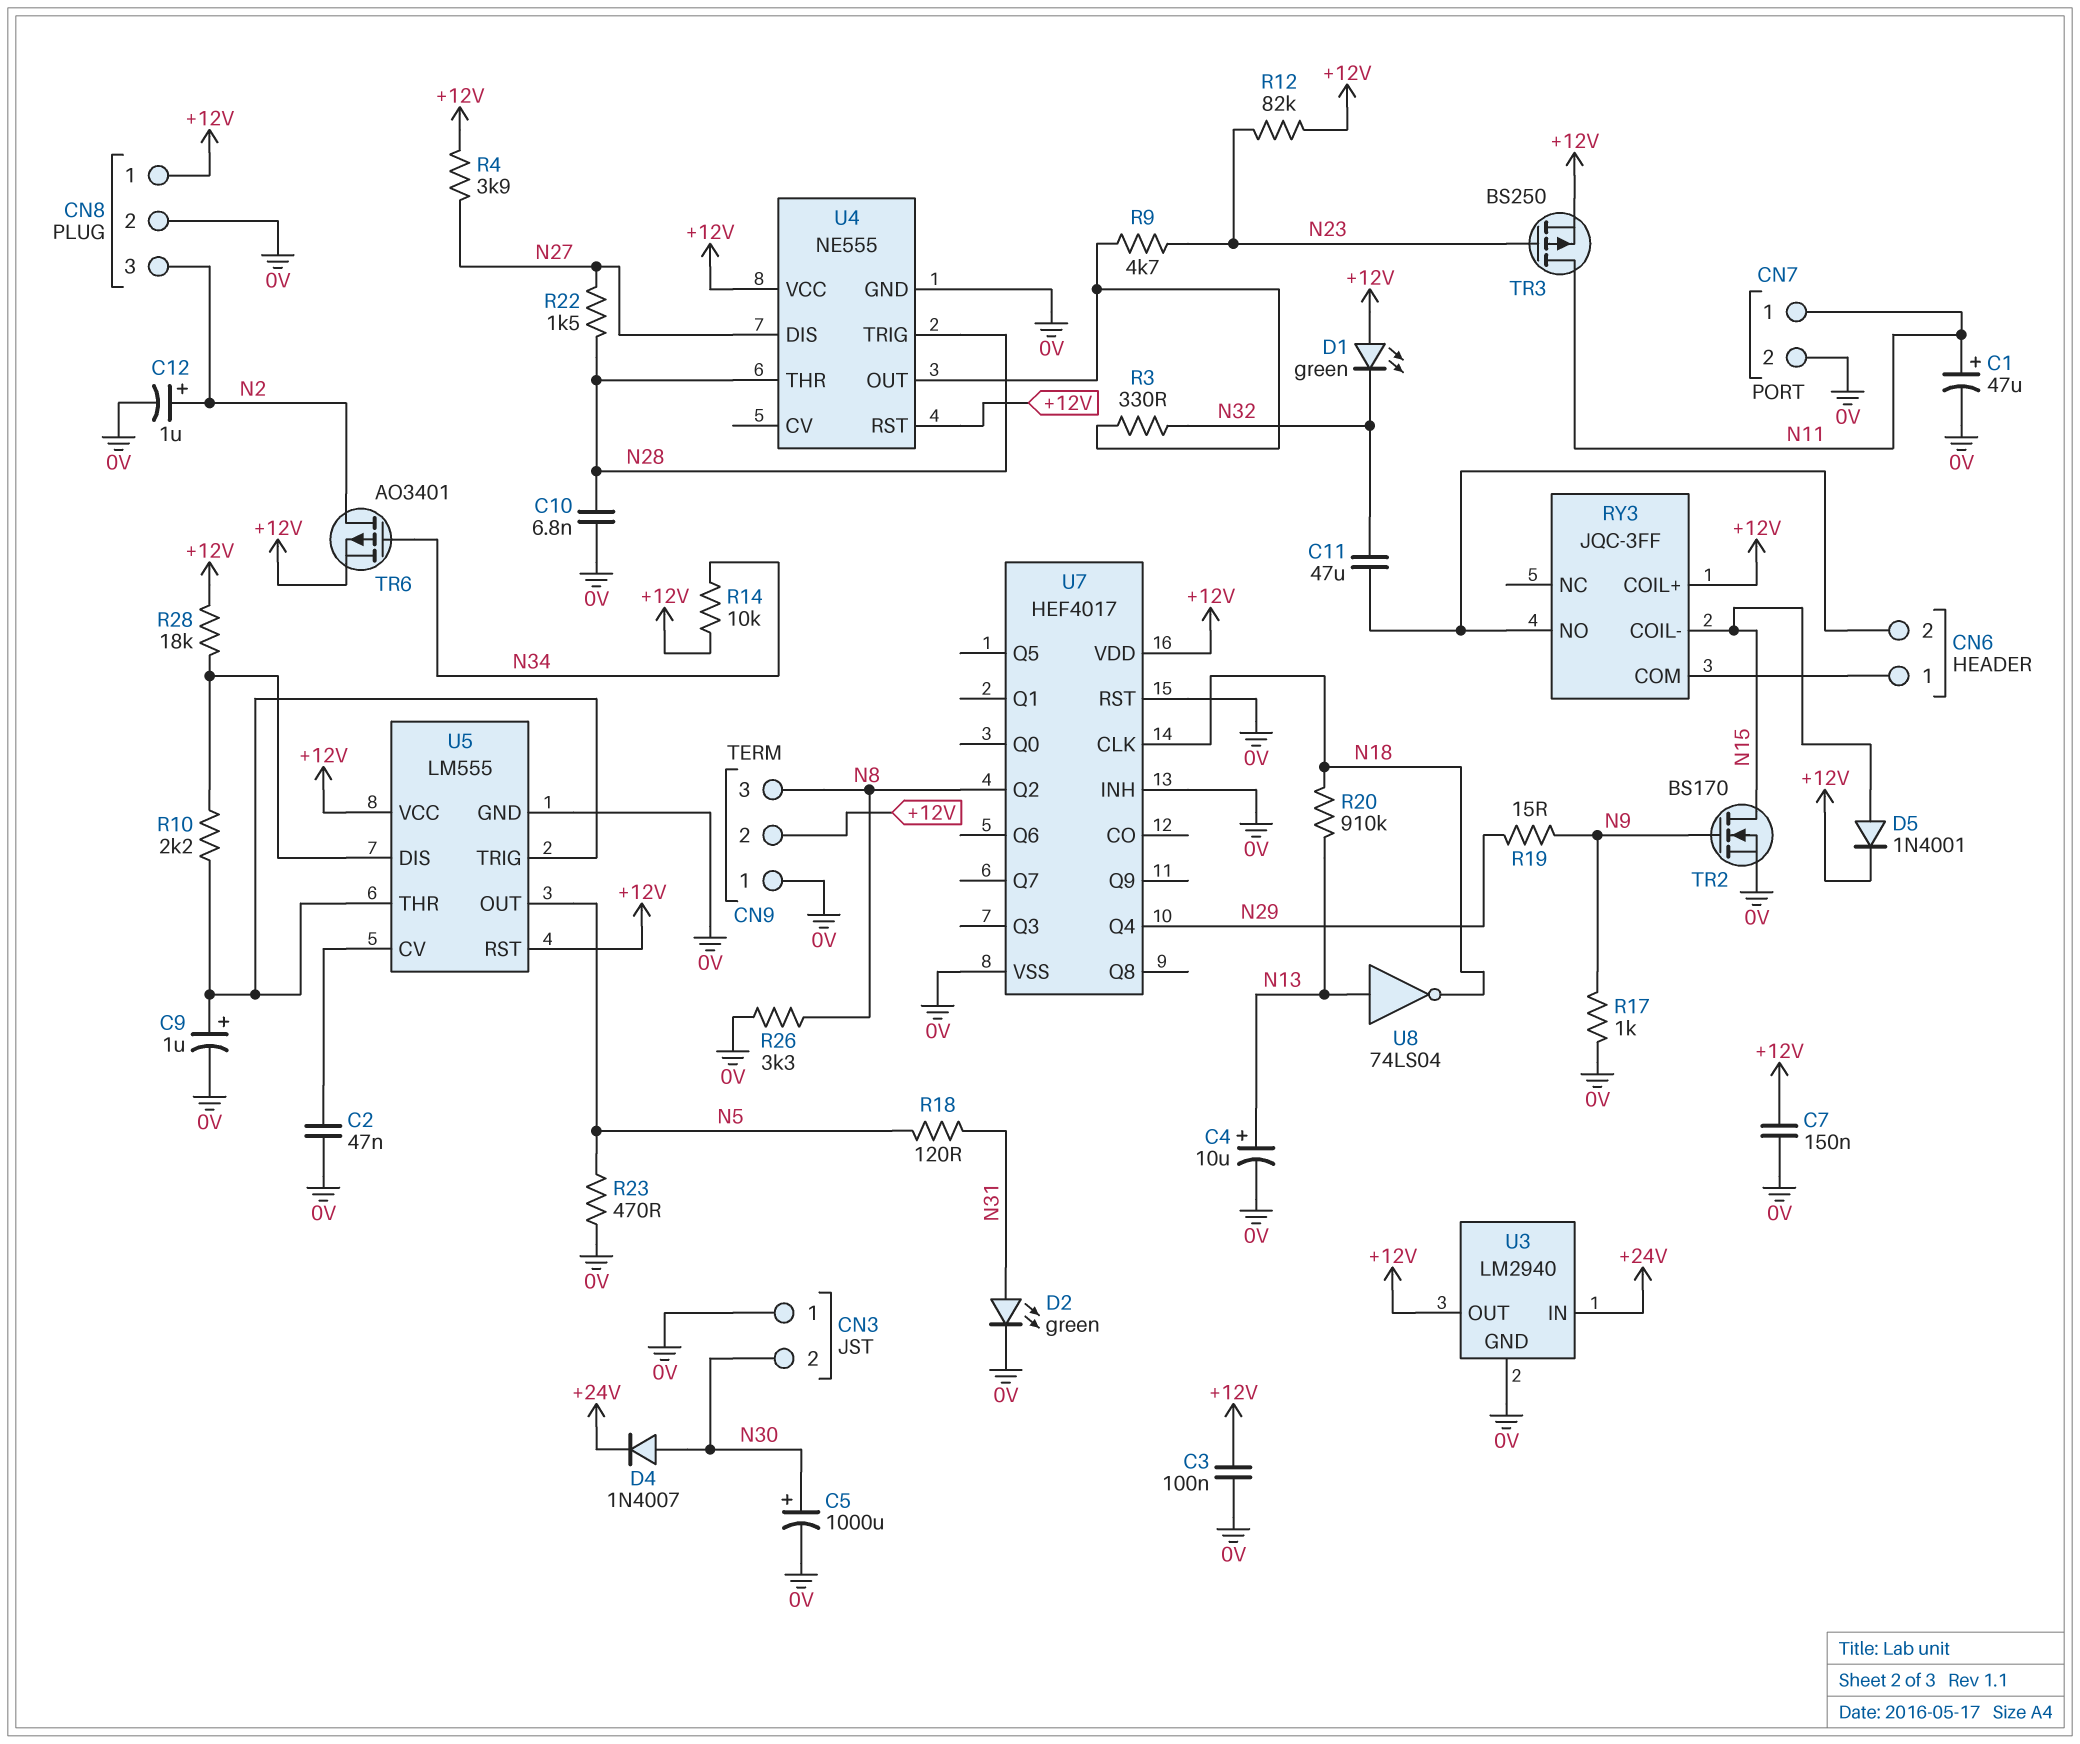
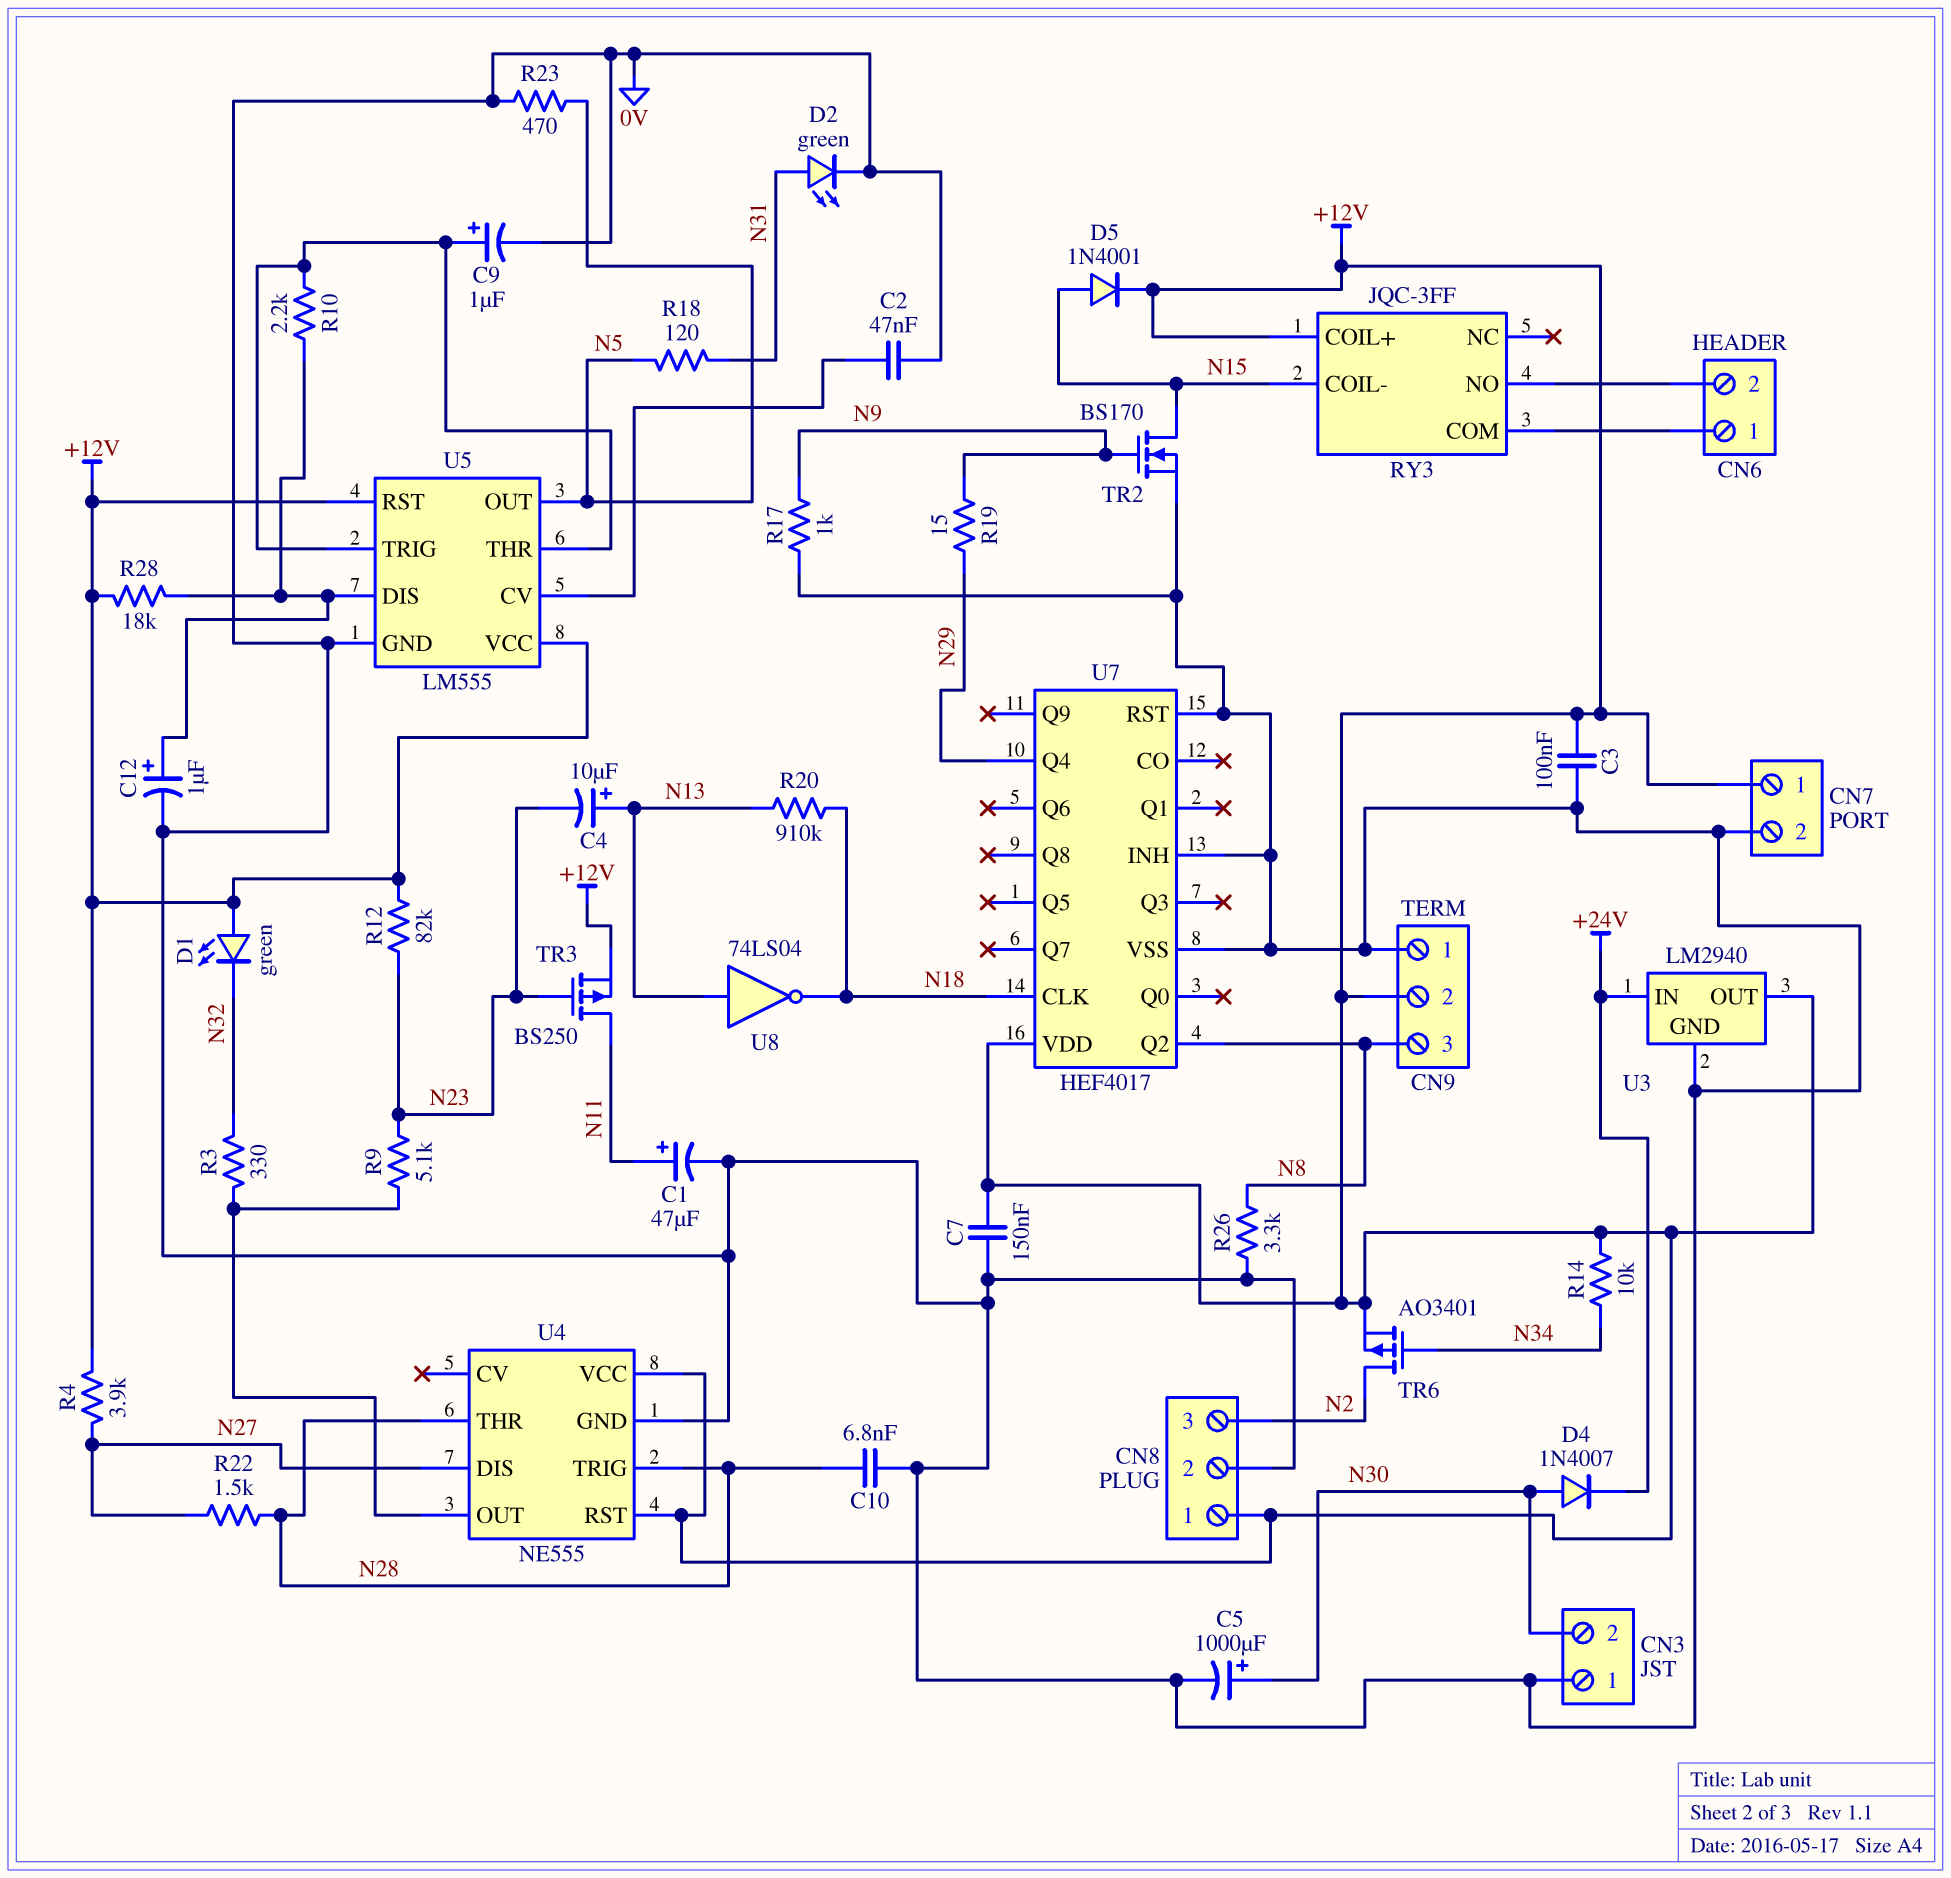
C4: 10uF (plus N13, minus 0V) -> 10uF (plus N13, minus N23)
C11: 47uF (CN6/2, N32) -> none
C12: 1uF (plus N2, minus 0V) -> 1uF (plus U5/DIS, minus 0V)
CN7 pin 1: N11 -> +12V
R9: 4.7k (N23, U4/OUT) -> 5.1k (N23, U4/OUT)

